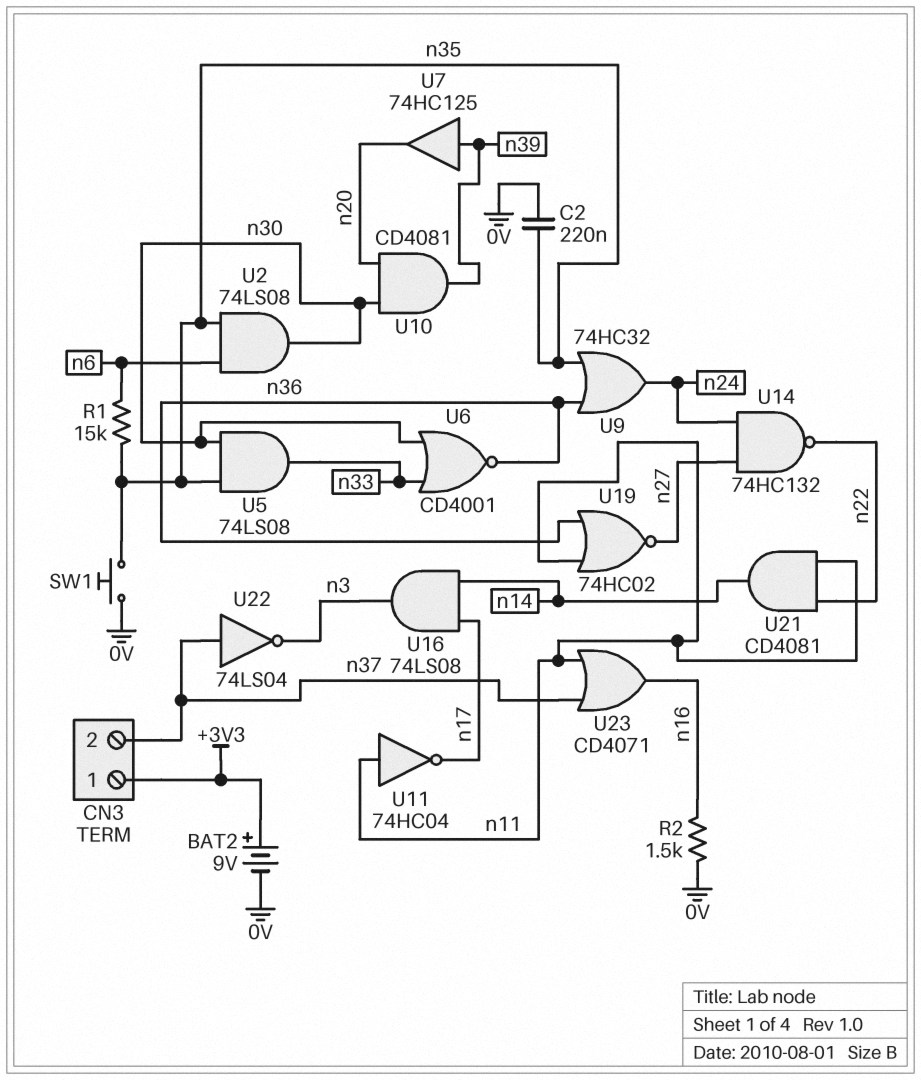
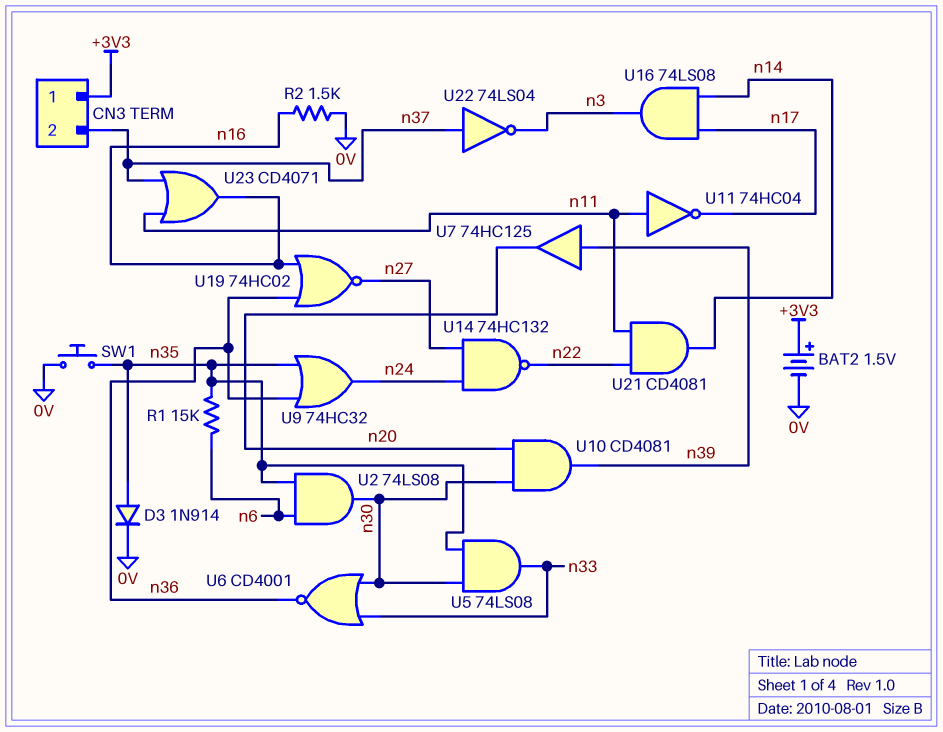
BAT2: 9V (plus +3V3, minus 0V) -> 1.5V (plus +3V3, minus 0V)
C2: 220nF (0V, n35) -> none
D3: none -> diode 1N914 (A n35, K 0V)
U19: NOR 74HC02 (in n11, in n36, out n27) -> NOR 74HC02 (in n16, in n36, out n27)

